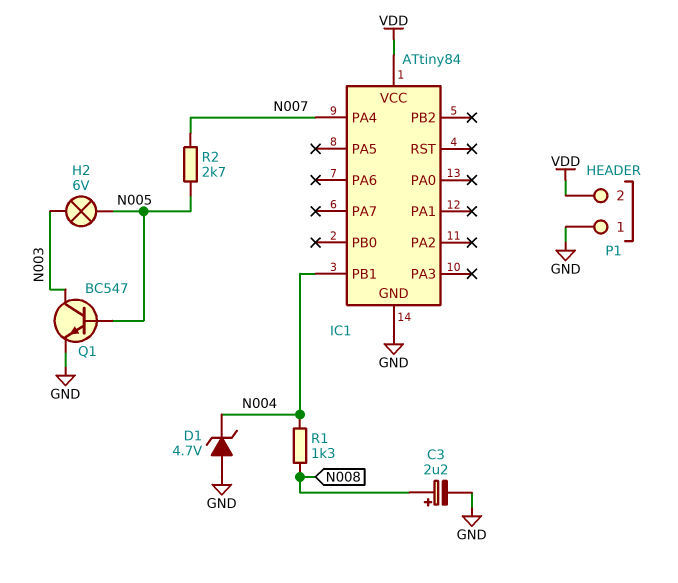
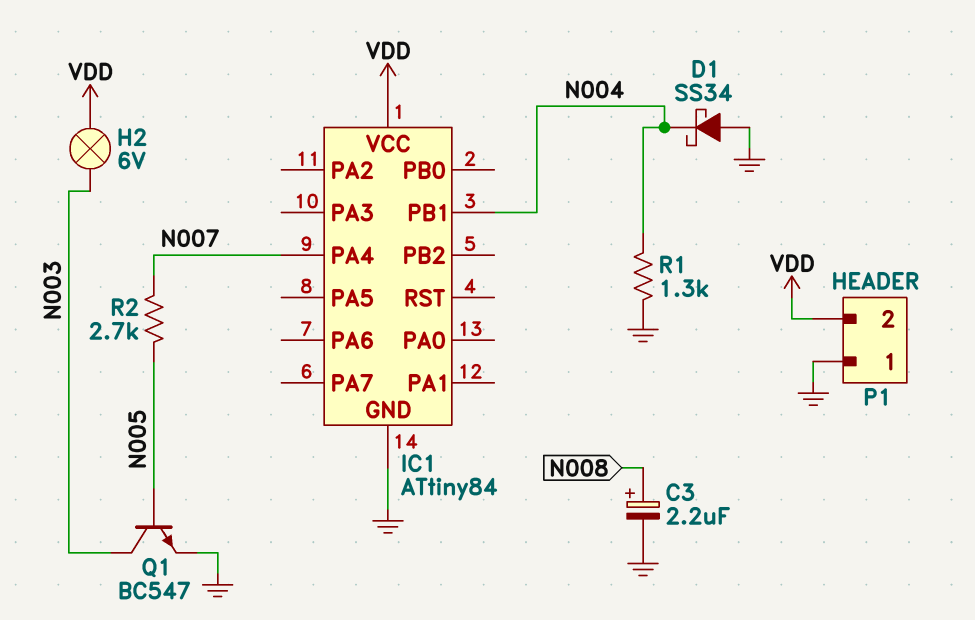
D1: zener 4.7V (A GND, K N004) -> schottky SS34 (A GND, K N004)
H2: lamp 6V (N003, N005) -> lamp 6V (N003, VDD)
R1: 1.3k (N004, N008) -> 1.3k (GND, N004)

